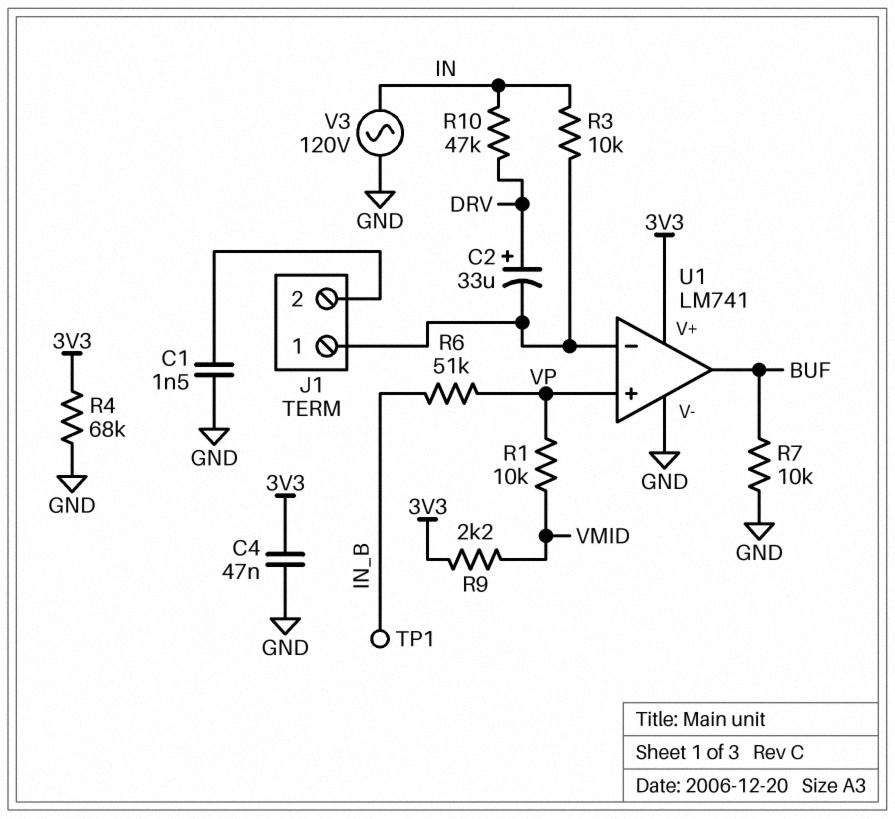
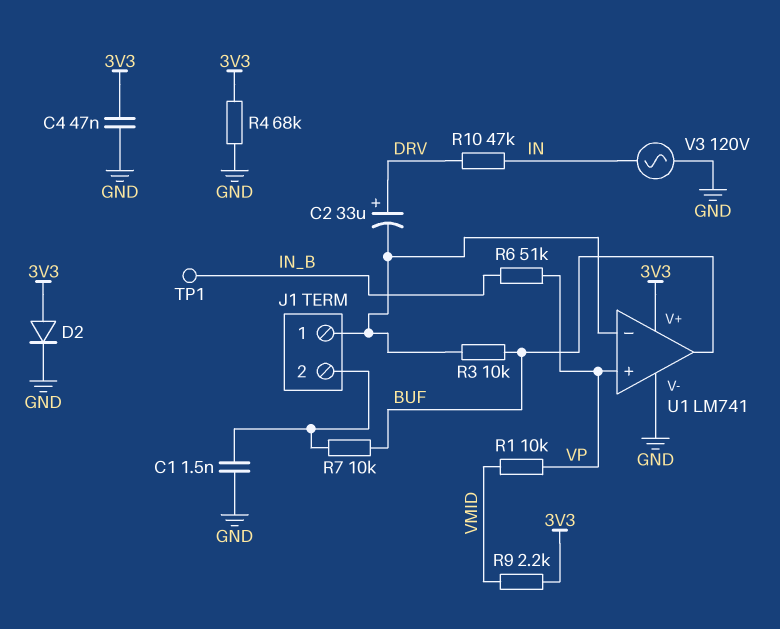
D2: none -> diode (A 3V3, K GND)
R3: 10k (IN, J1/1) -> 10k (BUF, J1/1)
R7: 10k (BUF, GND) -> 10k (BUF, J1/2)

